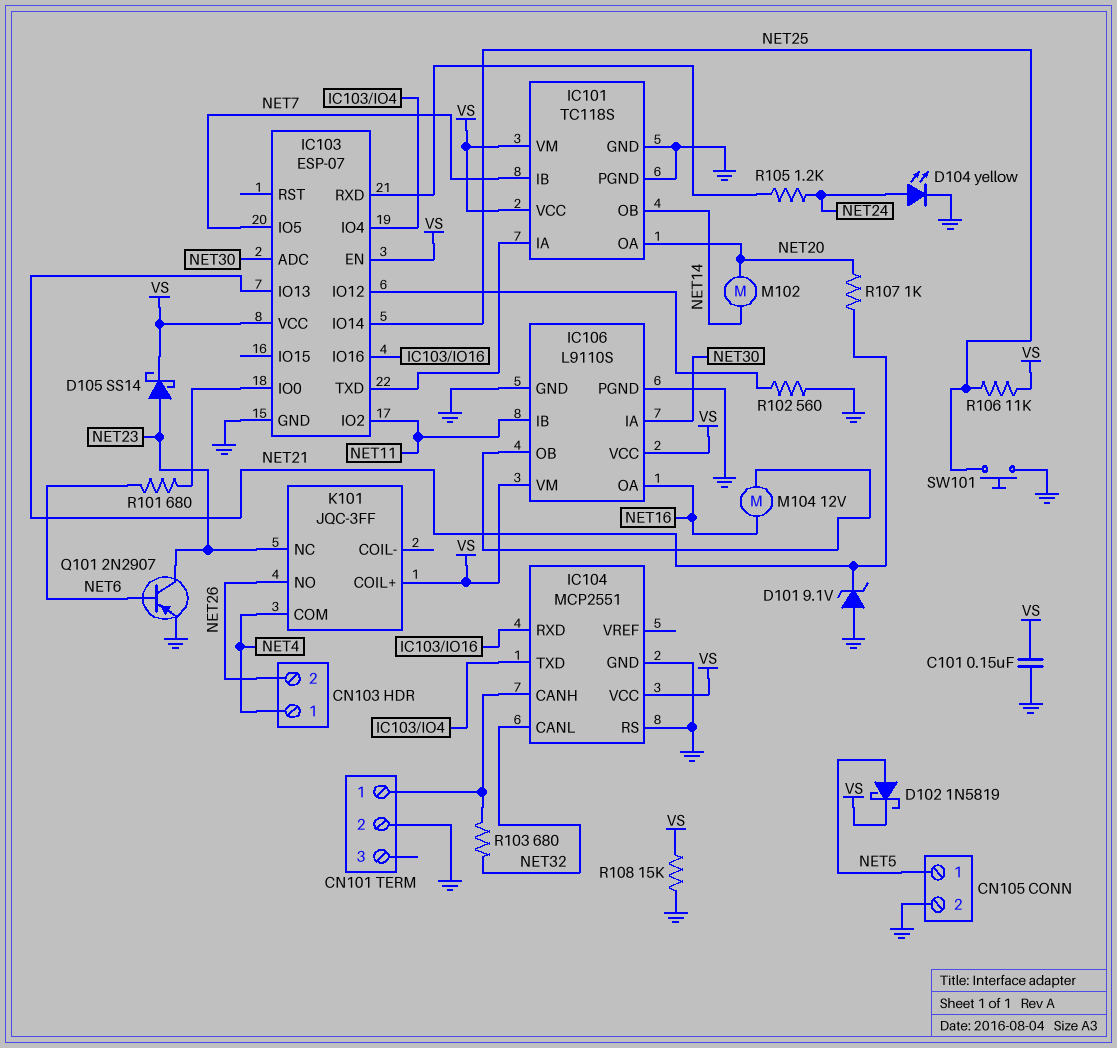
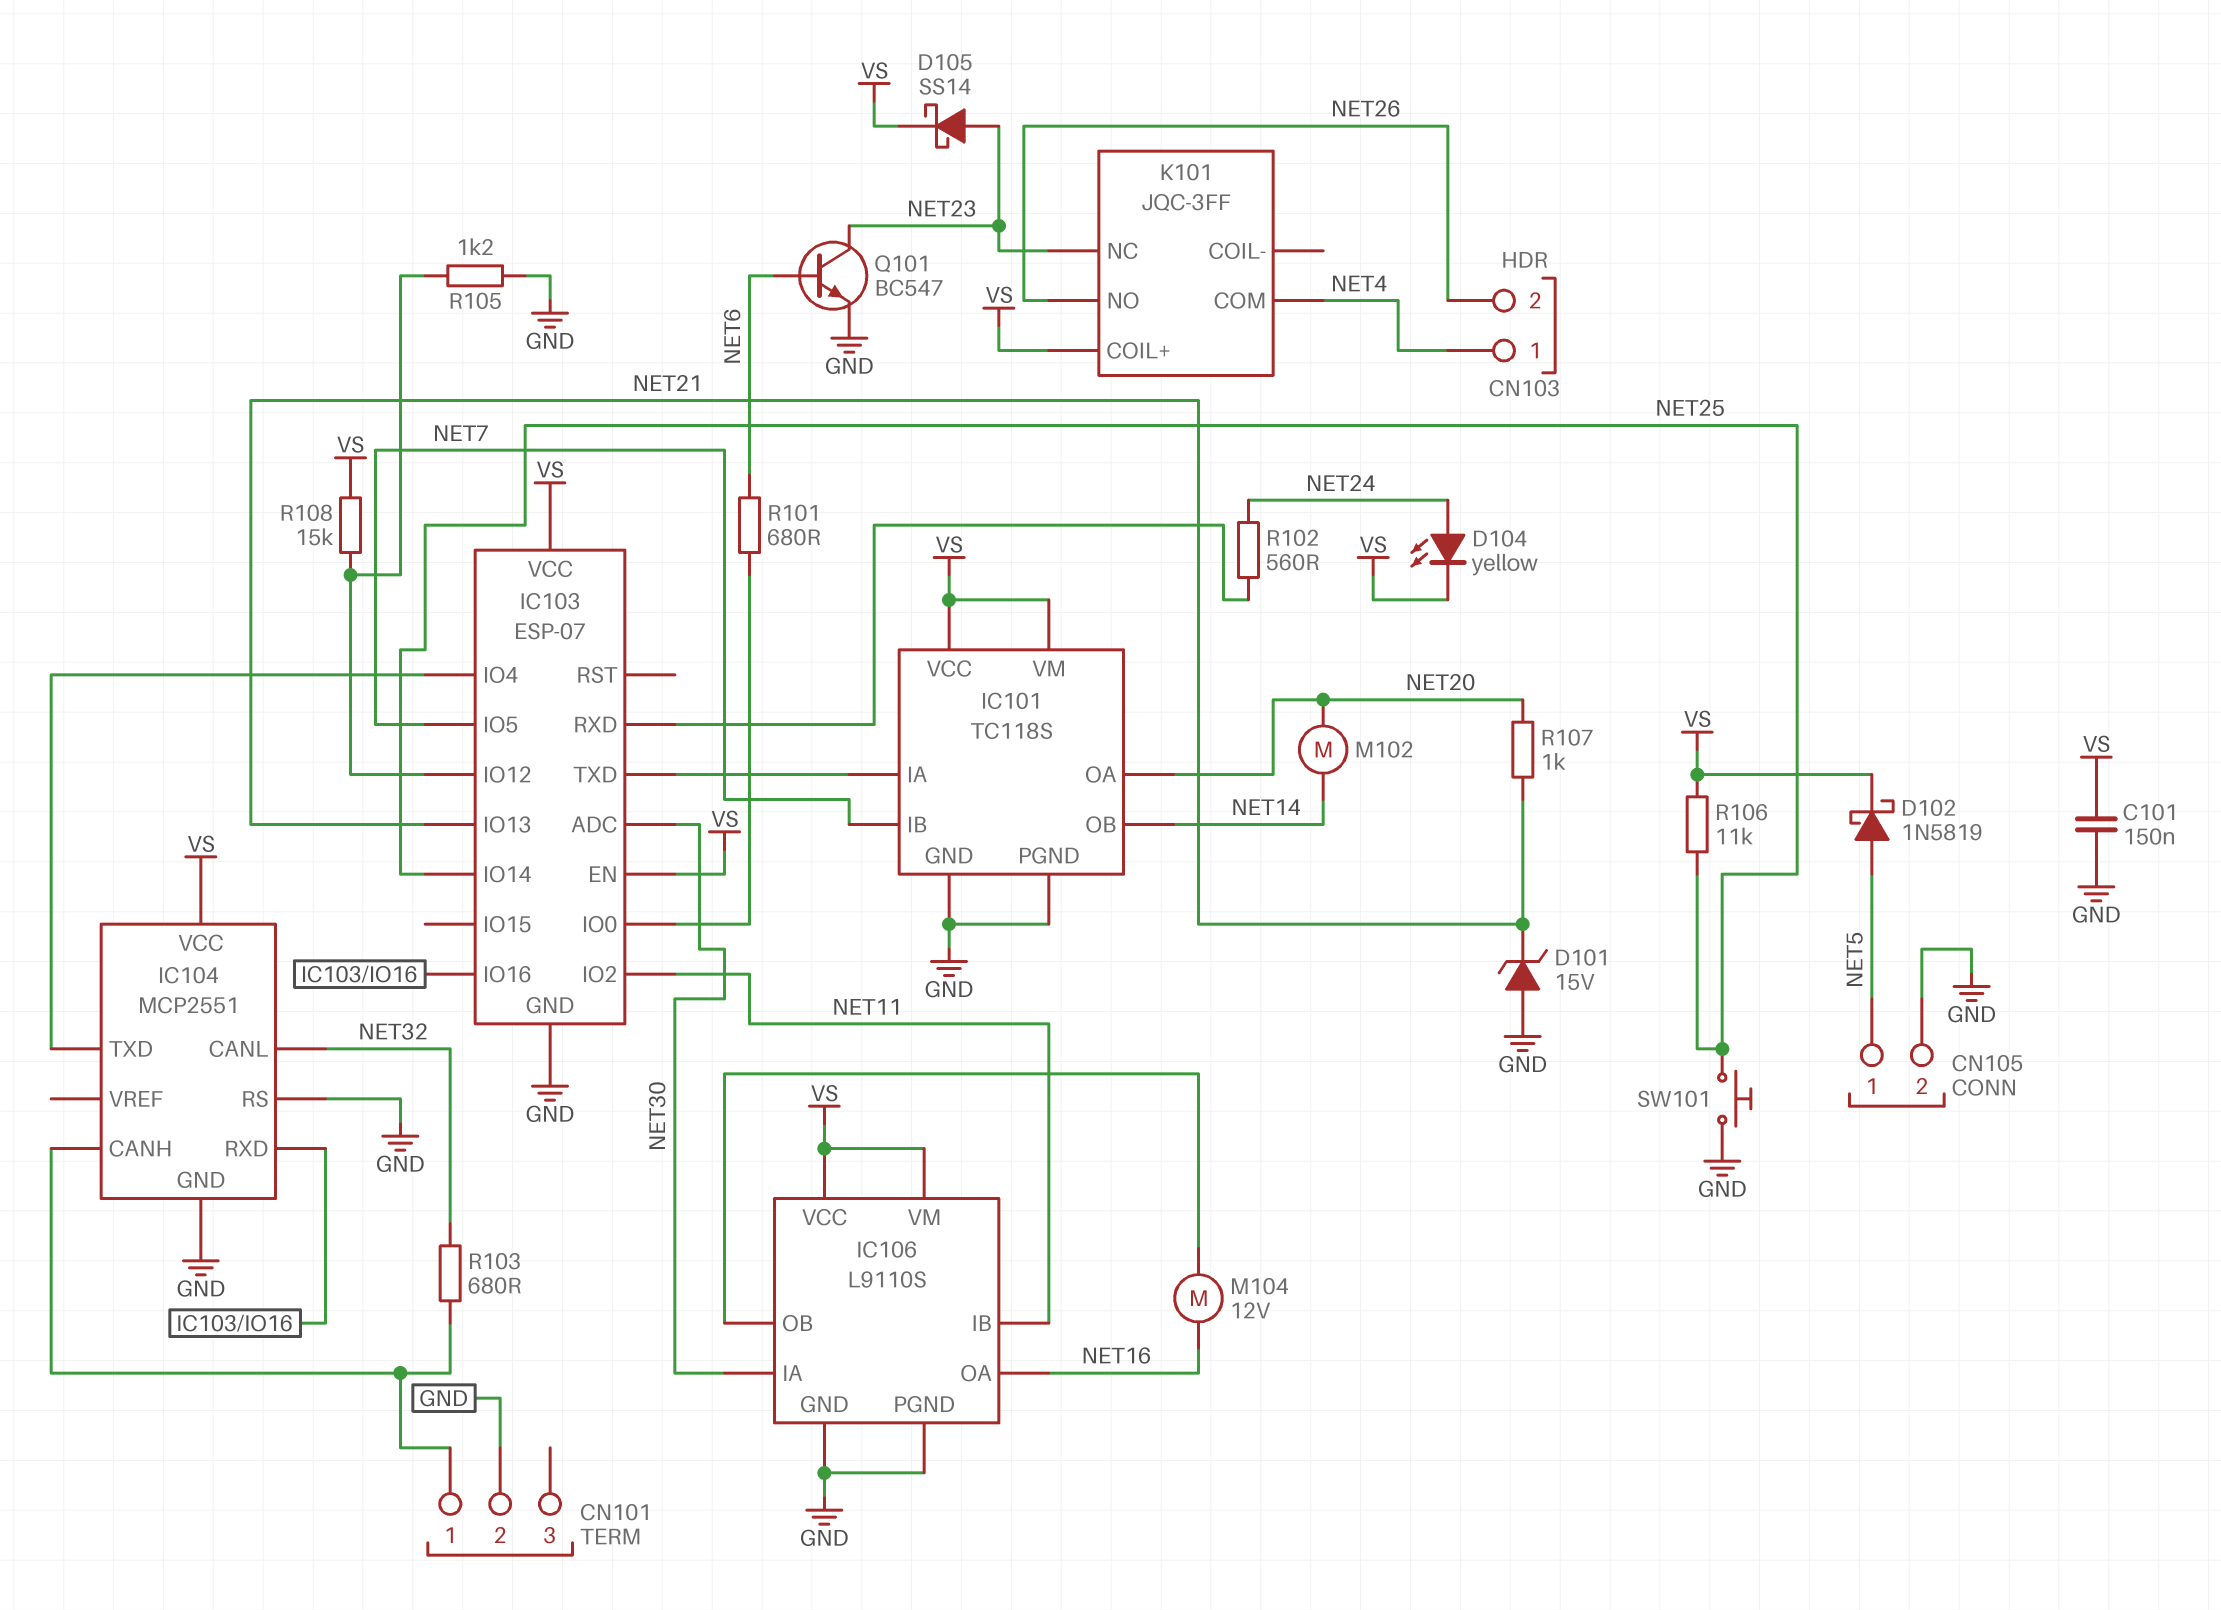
D101: zener 9.1V (A GND, K NET21) -> zener 15V (A GND, K NET21)
D104: LED yellow (A NET24, K GND) -> LED yellow (A NET24, K VS)
Q101: PNP 2N2907 (B NET6, C NET23, E GND) -> NPN BC547 (B NET6, C NET23, E GND)
R102: 560 (GND, IC103/IO12) -> 560 (IC103/RXD, NET24)
R105: 1.2k (IC103/RXD, NET24) -> 1.2k (GND, IC103/IO12)
R108: 15k (GND, VS) -> 15k (IC103/IO12, VS)

